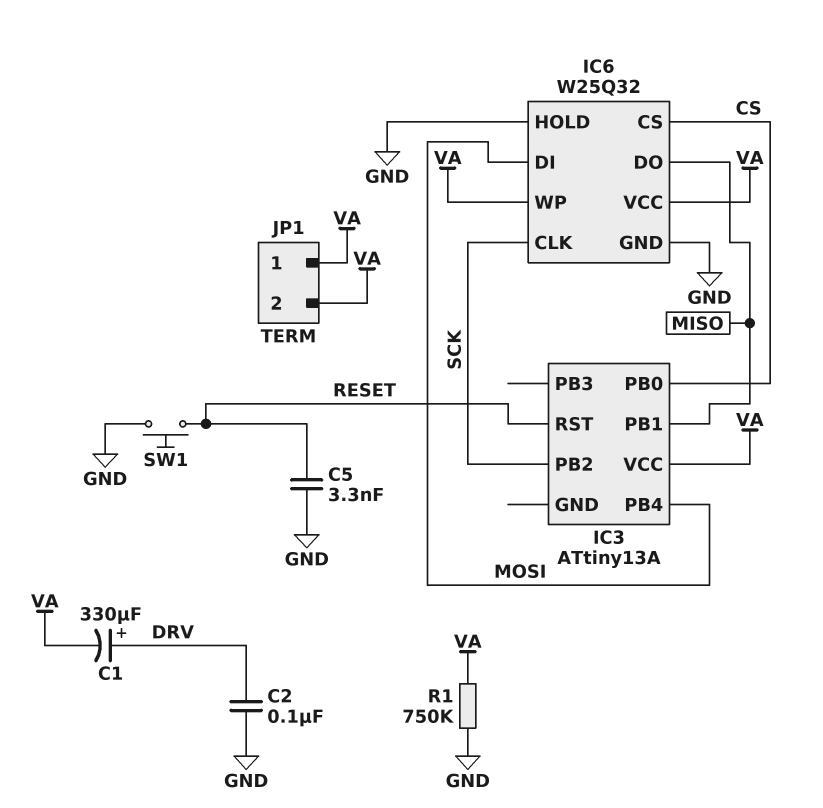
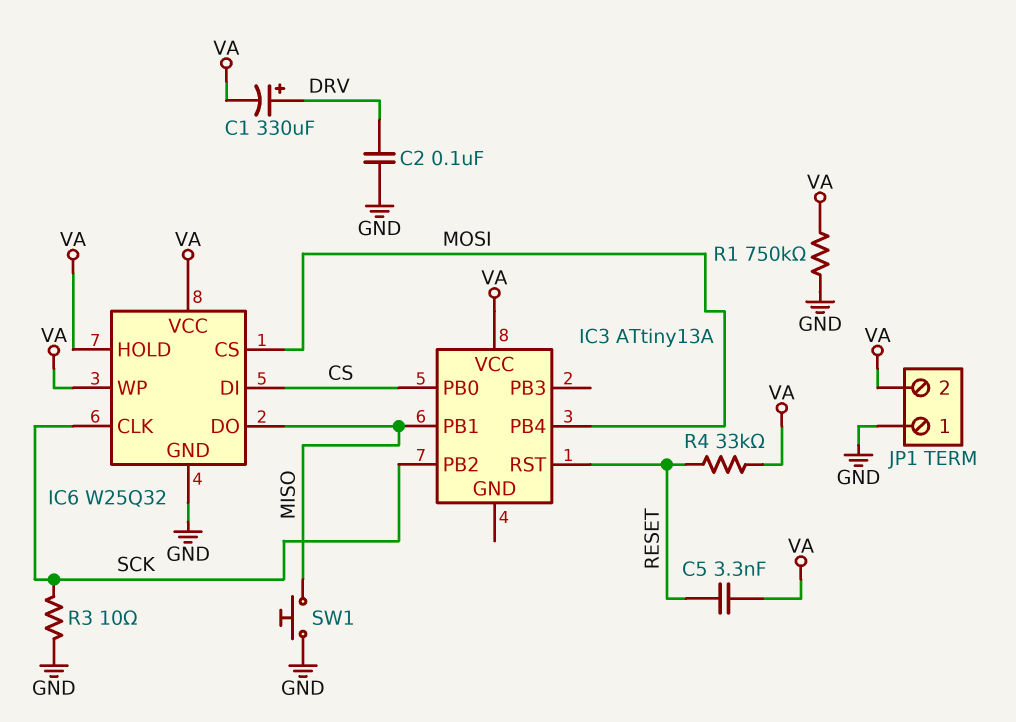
C5: 3.3nF (GND, RESET) -> 3.3nF (RESET, VA)
IC6 pin CS: CS -> MOSI
IC6 pin DI: MOSI -> CS
IC6 pin HOLD: GND -> VA
JP1 pin 1: VA -> GND
R3: none -> 10 (GND, SCK)
R4: none -> 33k (RESET, VA)
SW1: button (GND, RESET) -> button (GND, MISO)

